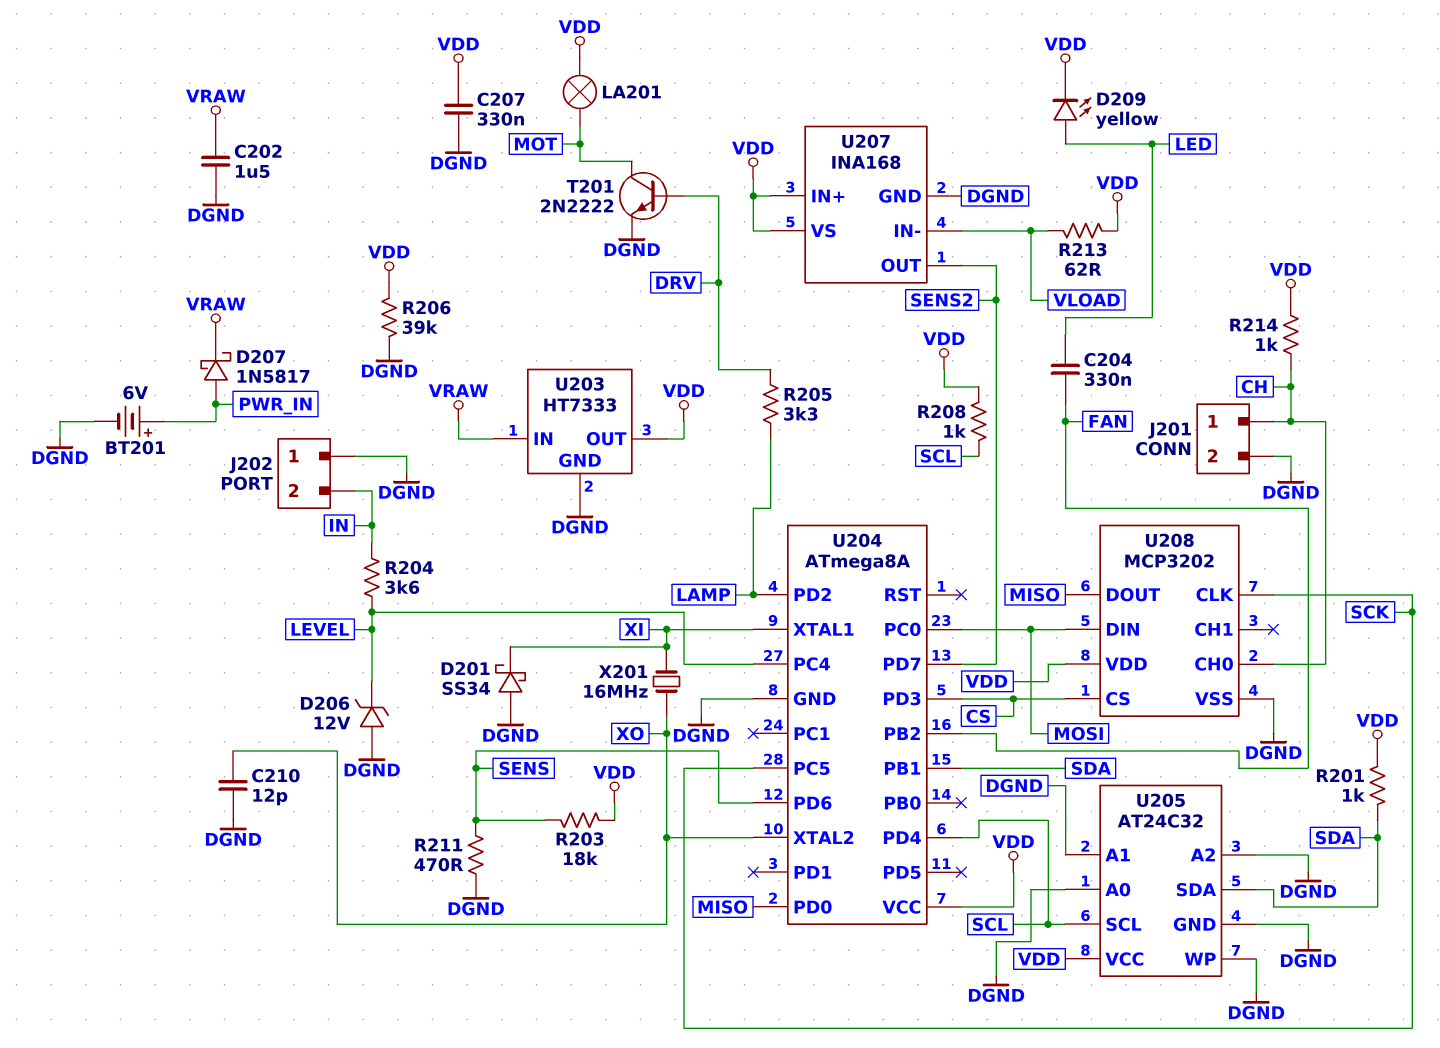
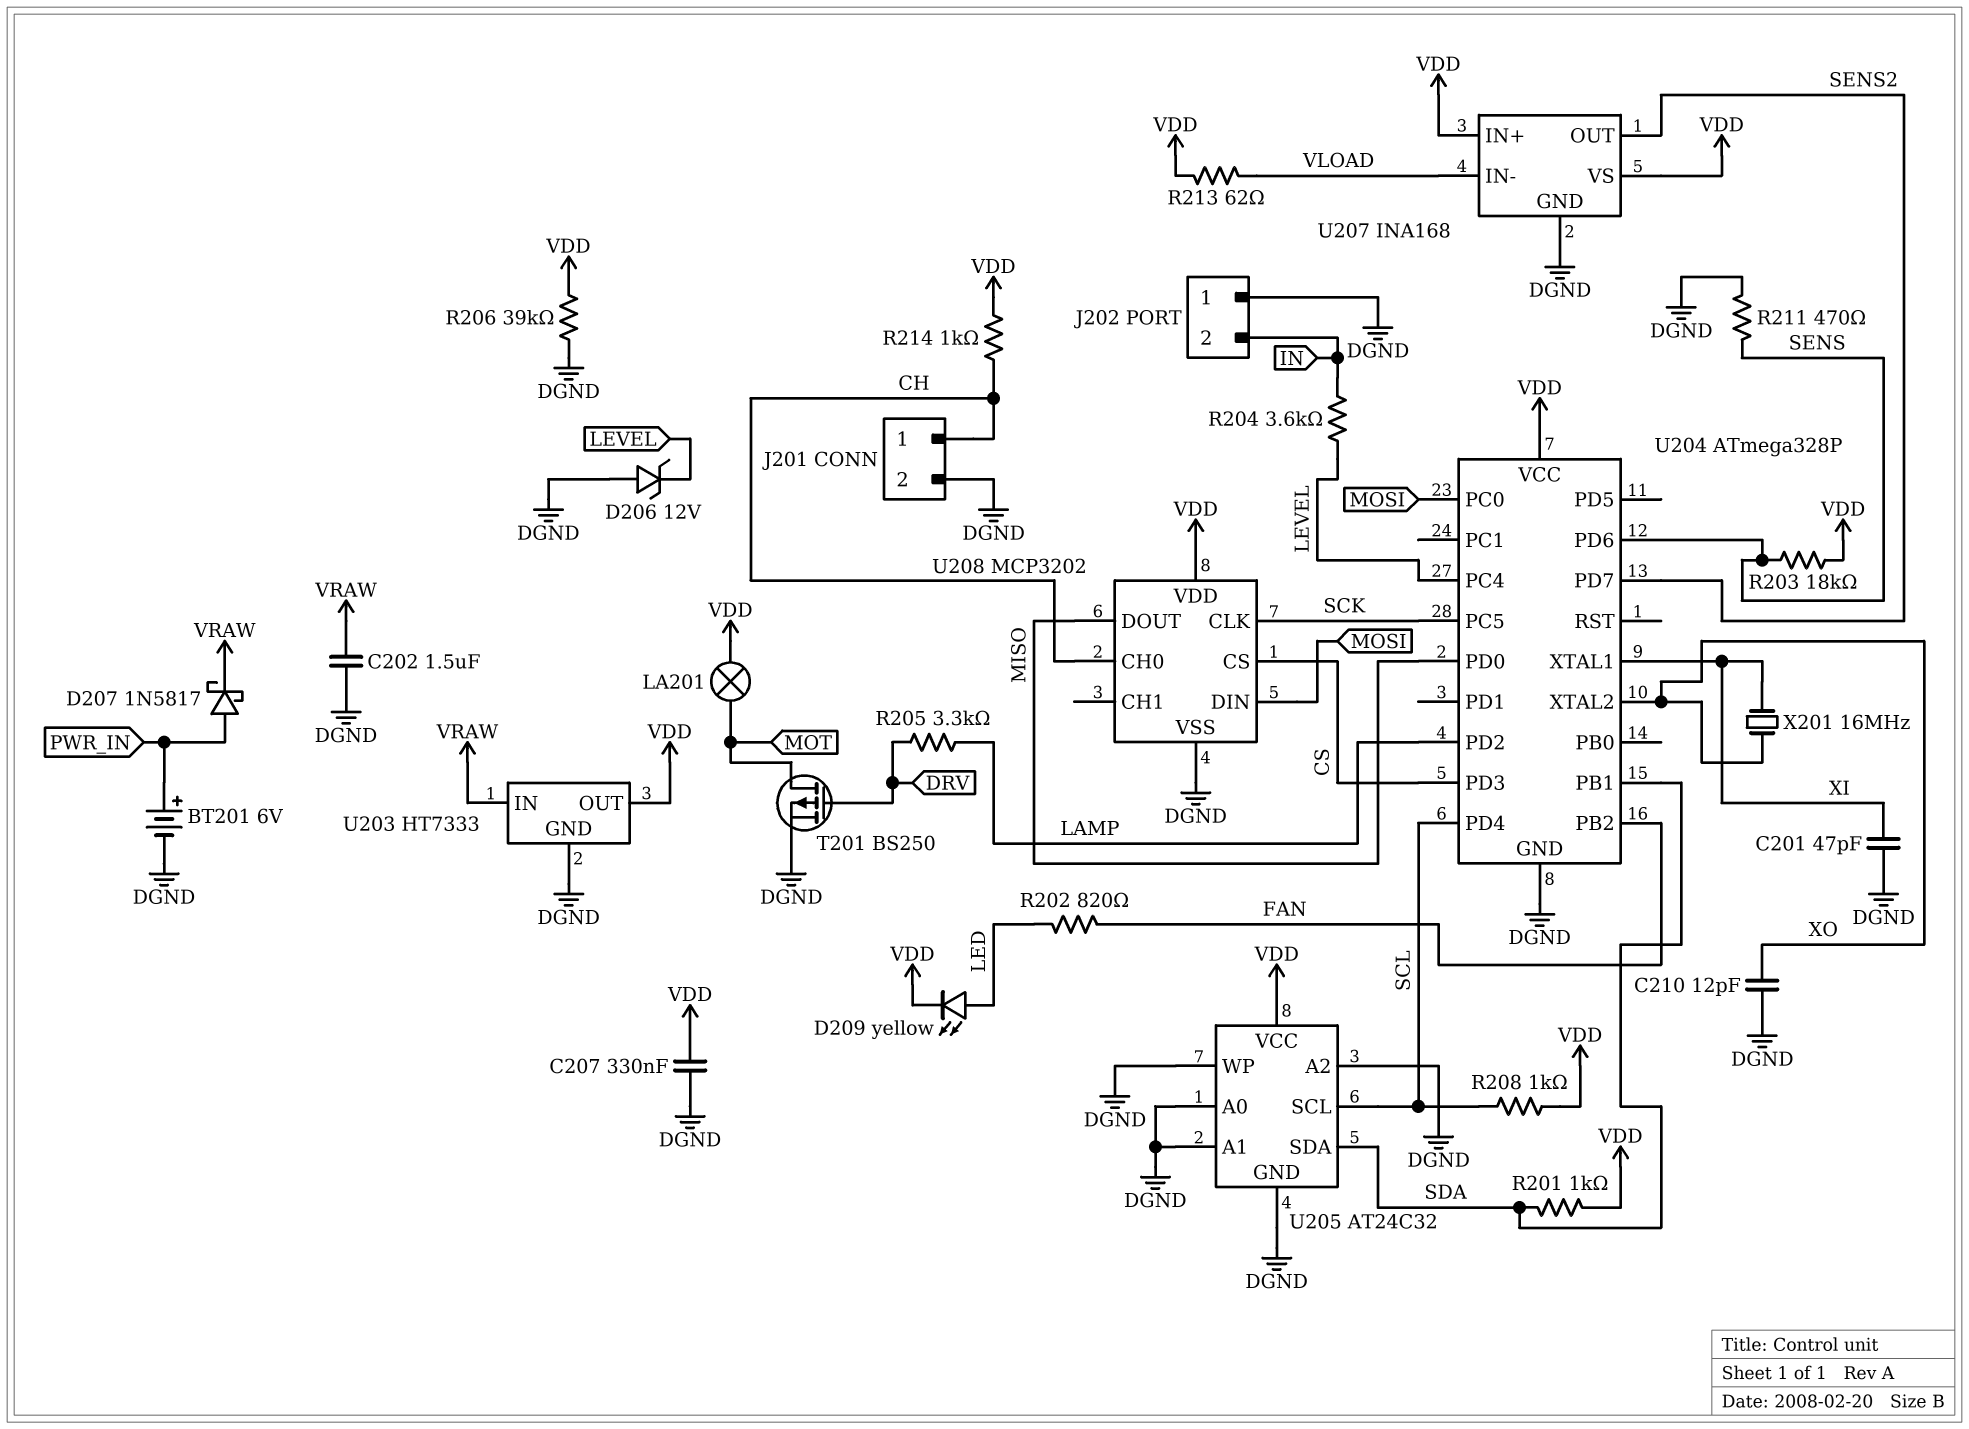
C201: none -> 47pF (DGND, XI)
C204: 330nF (FAN, LED) -> none
D201: schottky SS34 (A DGND, K XI) -> none
R202: none -> 820 (FAN, LED)
T201: NPN 2N2222 (B DRV, C MOT, E DGND) -> PMOS BS250 (G DRV, D MOT, S DGND)
U204: ATmega8A -> ATmega328P

